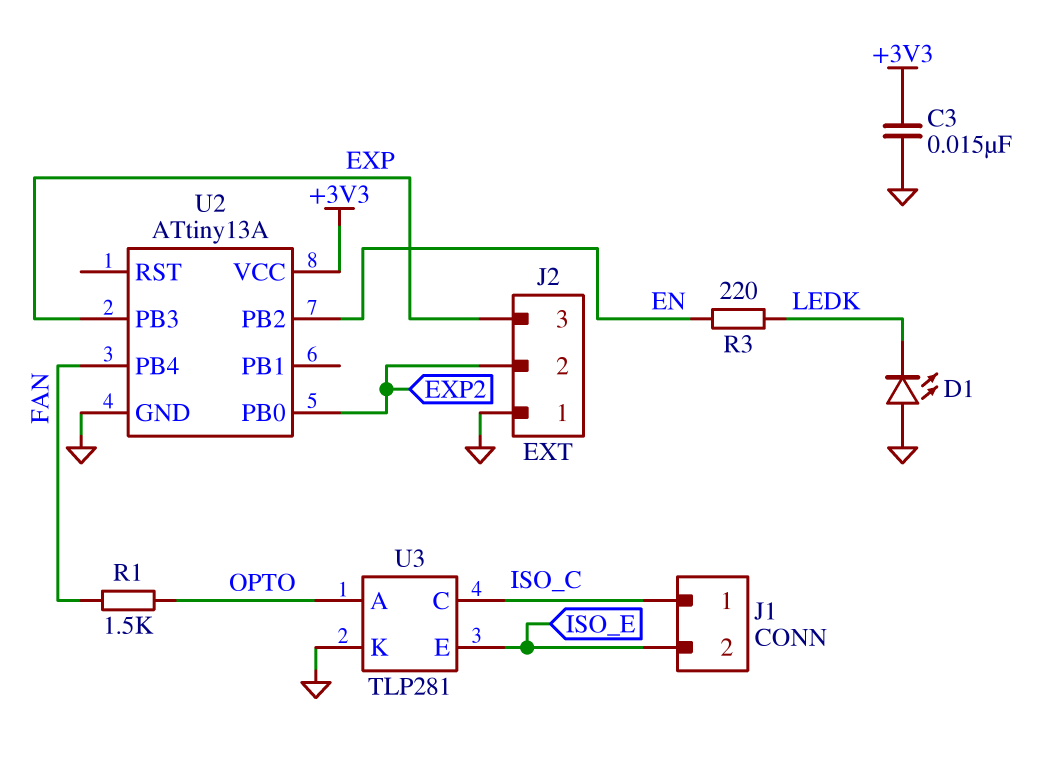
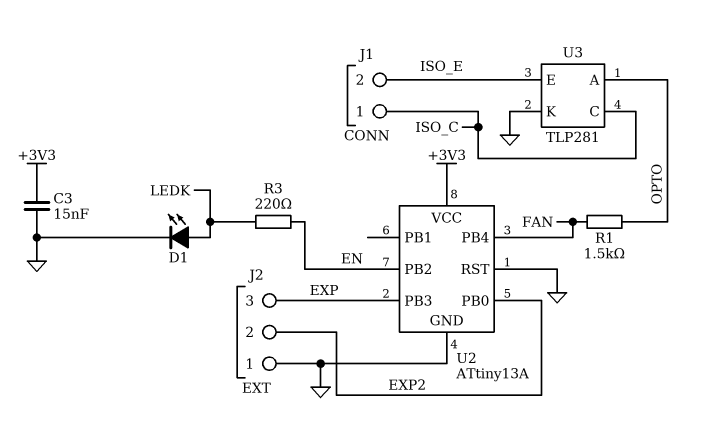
D1: LED (A GND, K LEDK) -> LED (A LEDK, K GND)
U2 pin RST: none -> GND

